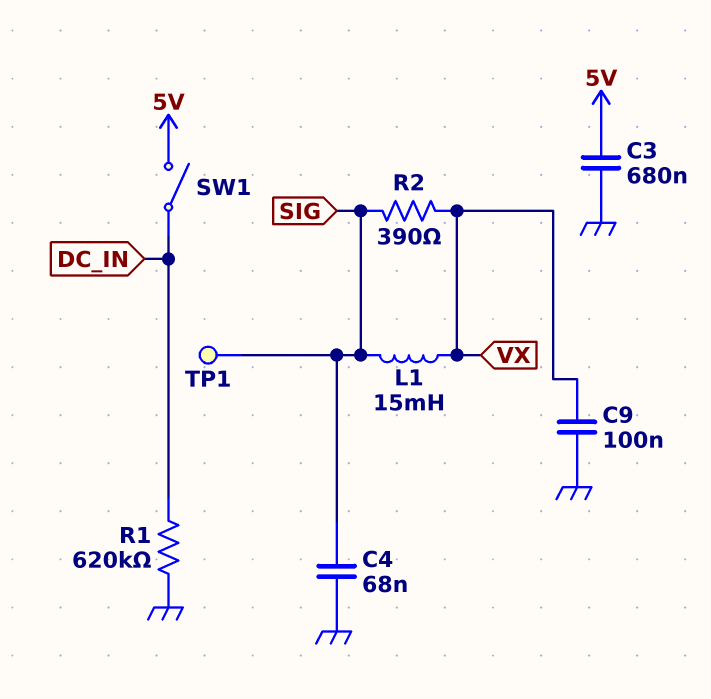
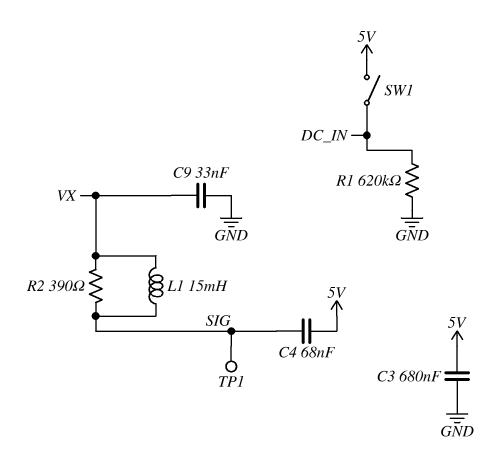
C4: 68nF (GND, SIG) -> 68nF (5V, SIG)
C9: 100nF (GND, VX) -> 33nF (GND, VX)

